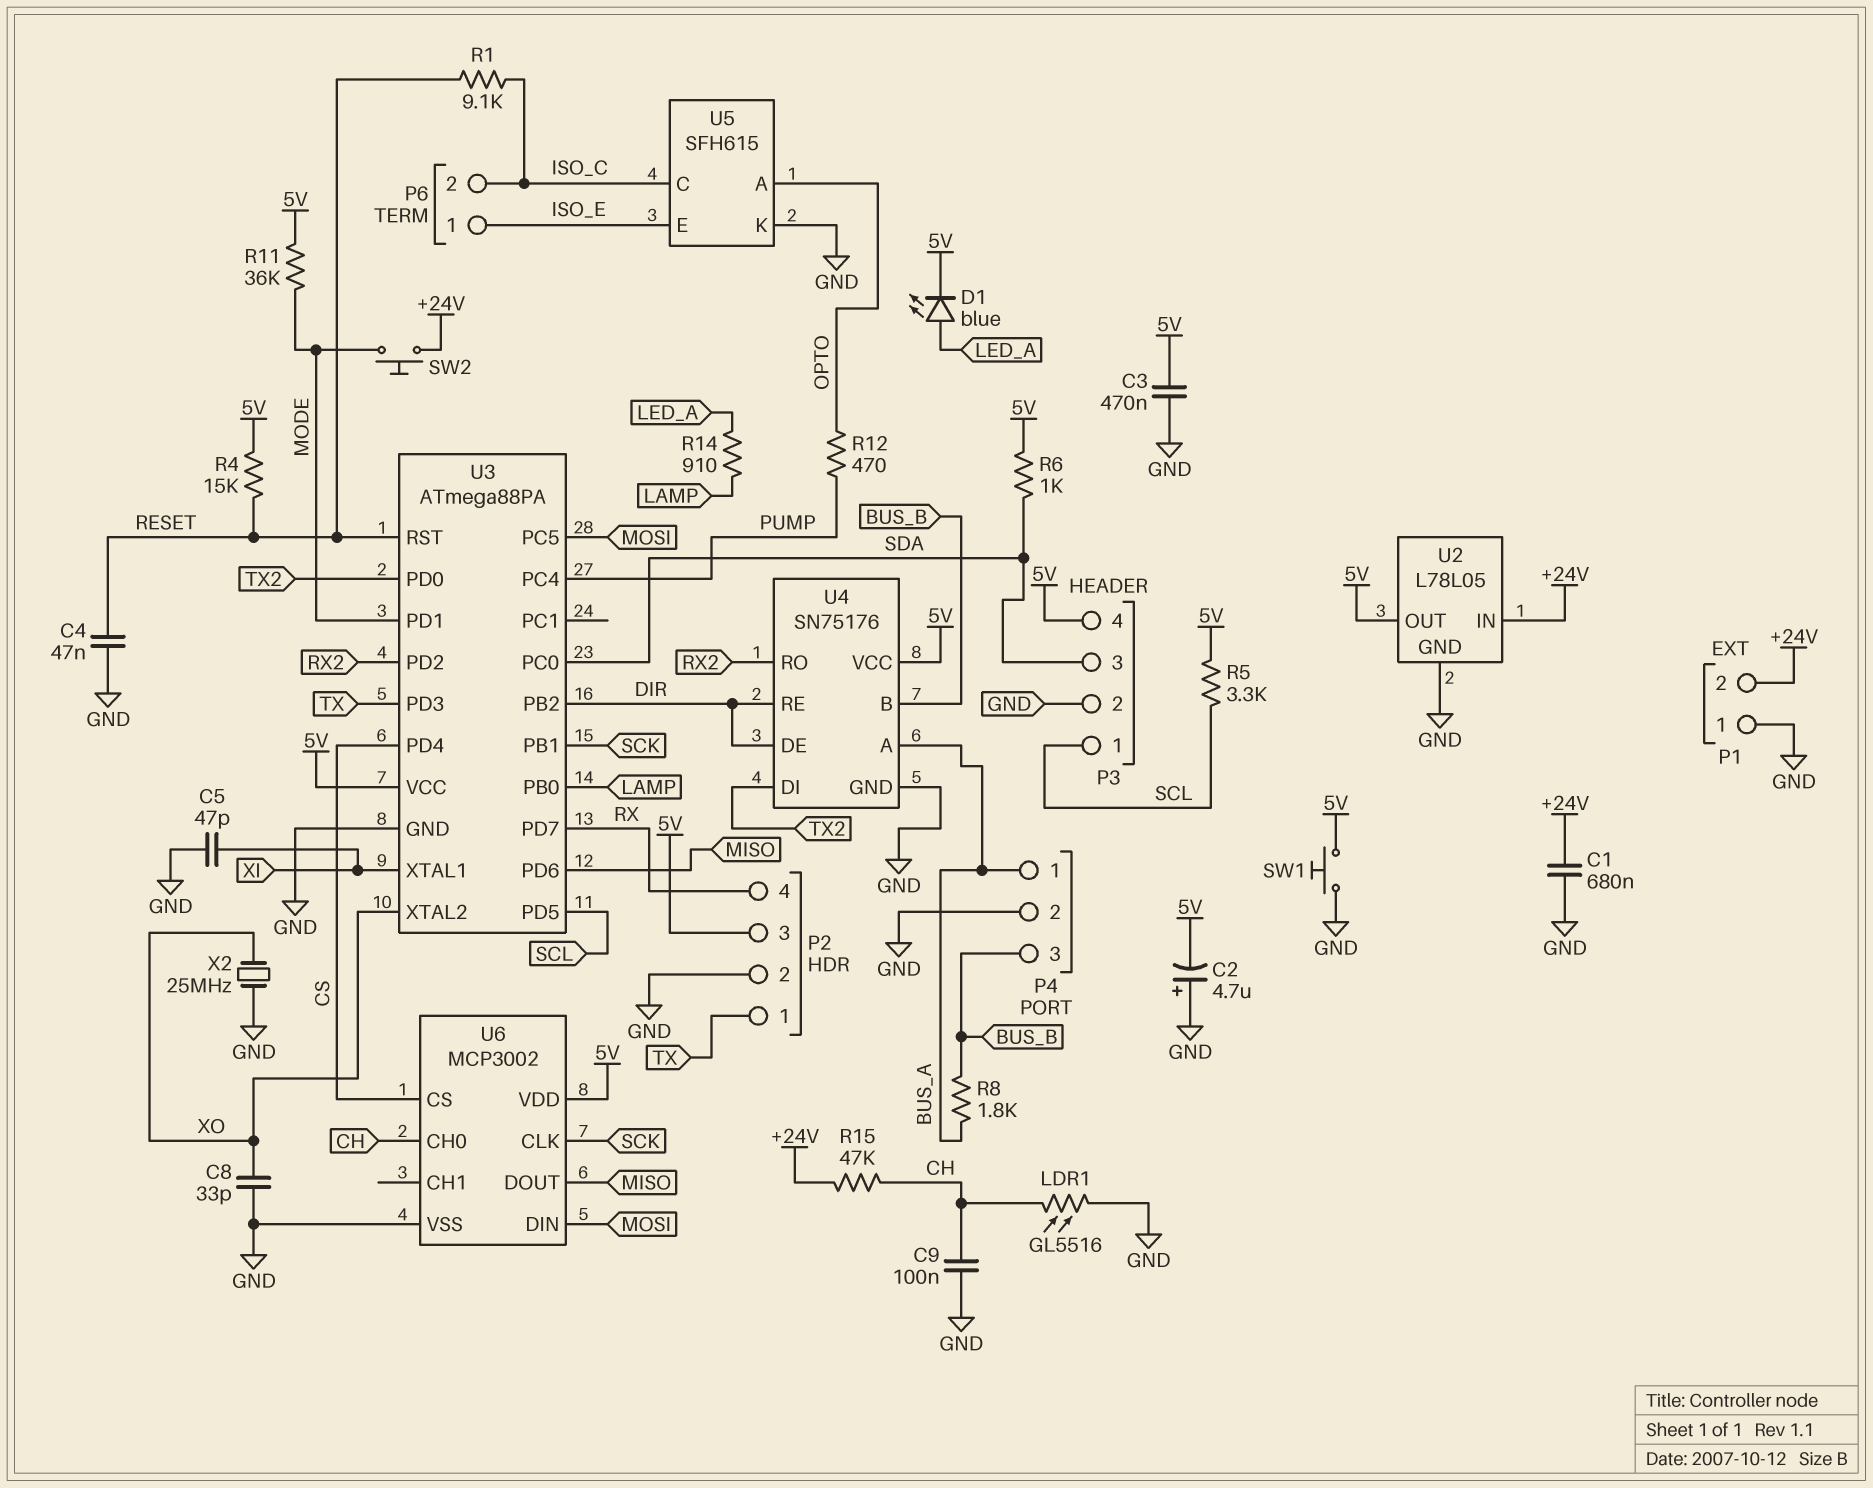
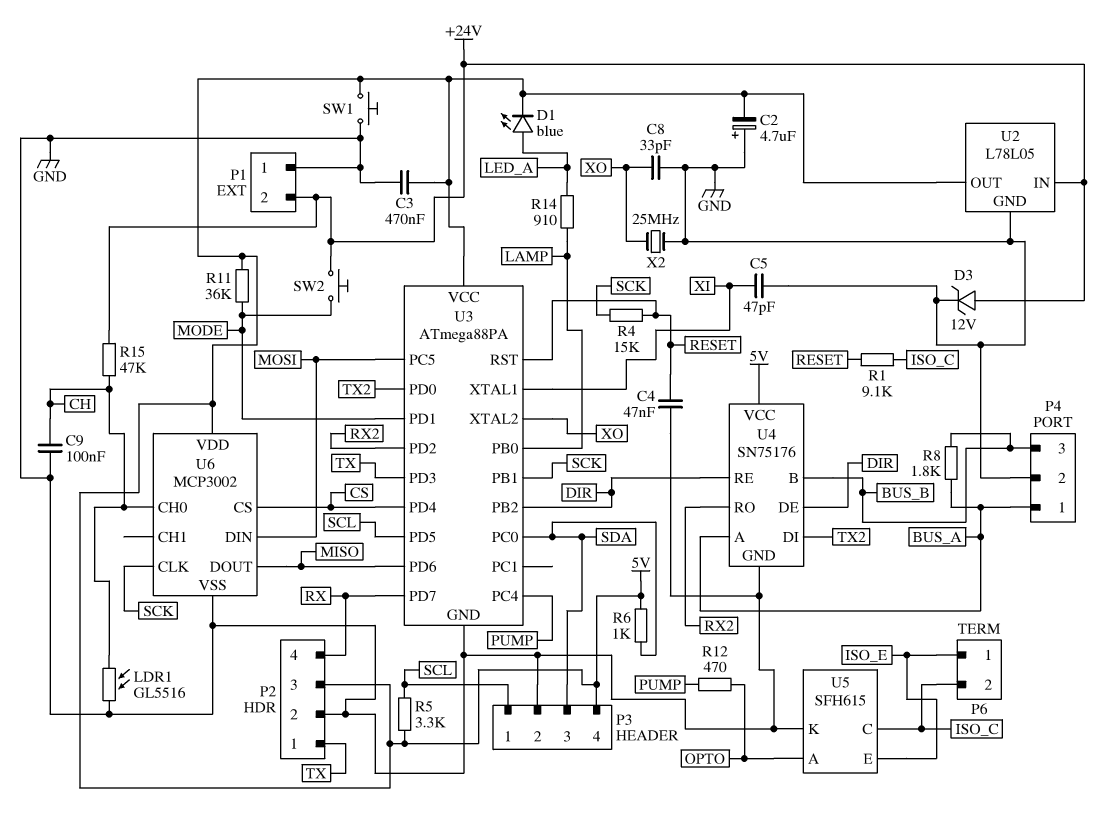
C1: 680nF (+24V, GND) -> none
D3: none -> zener 12V (A +24V, K GND)
R4: 15k (5V, RESET) -> 15k (RESET, SCK)

